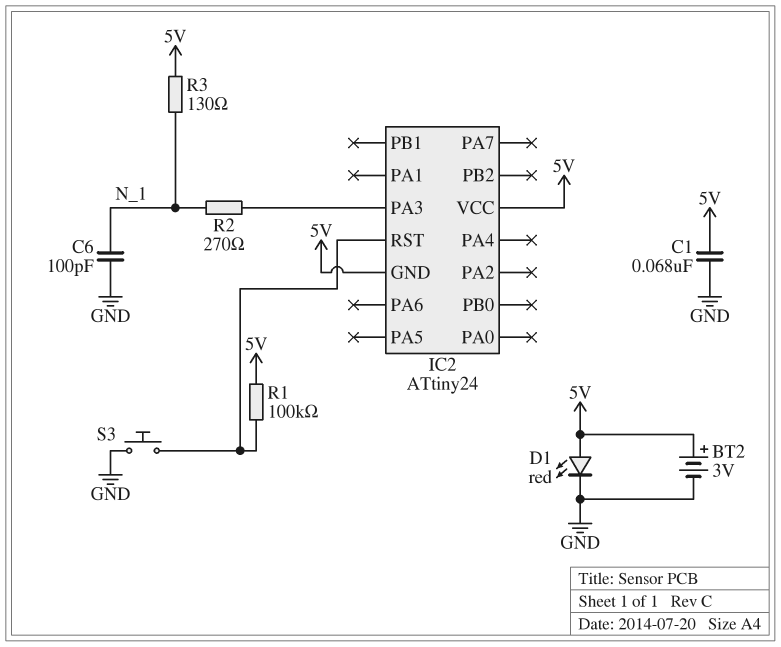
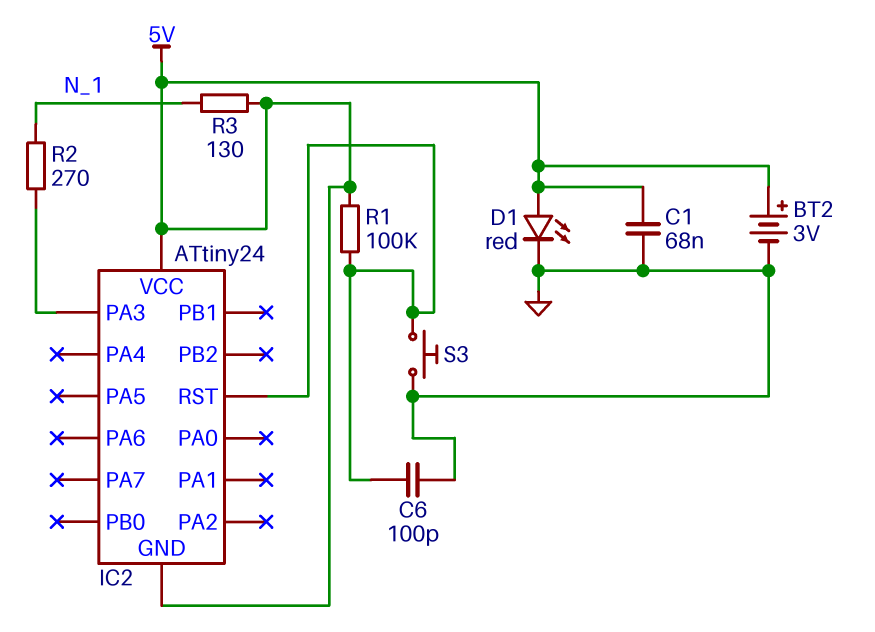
C6: 100pF (GND, N_1) -> 100pF (GND, IC2/RST)

